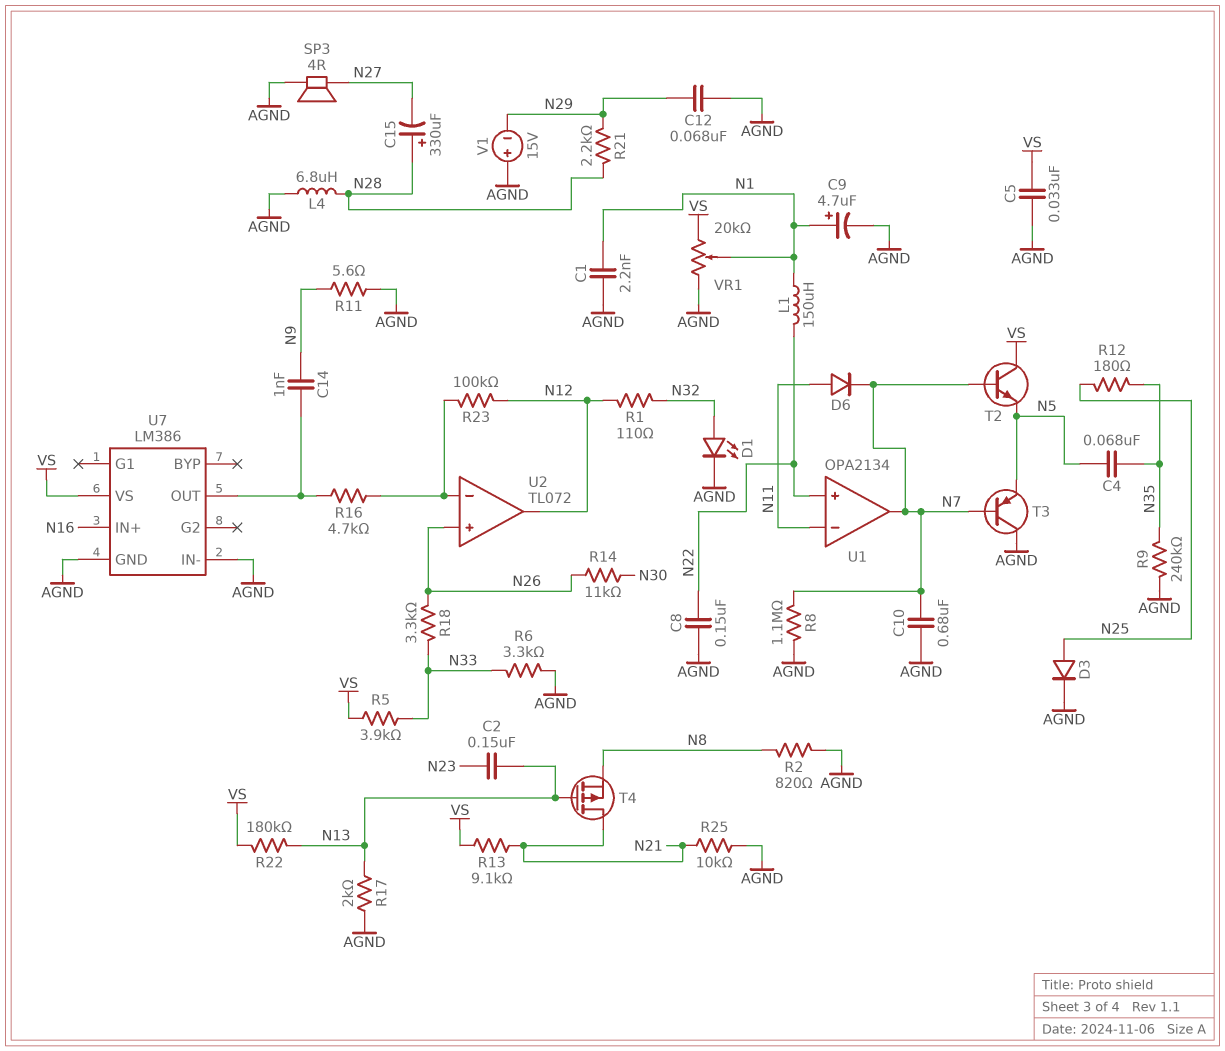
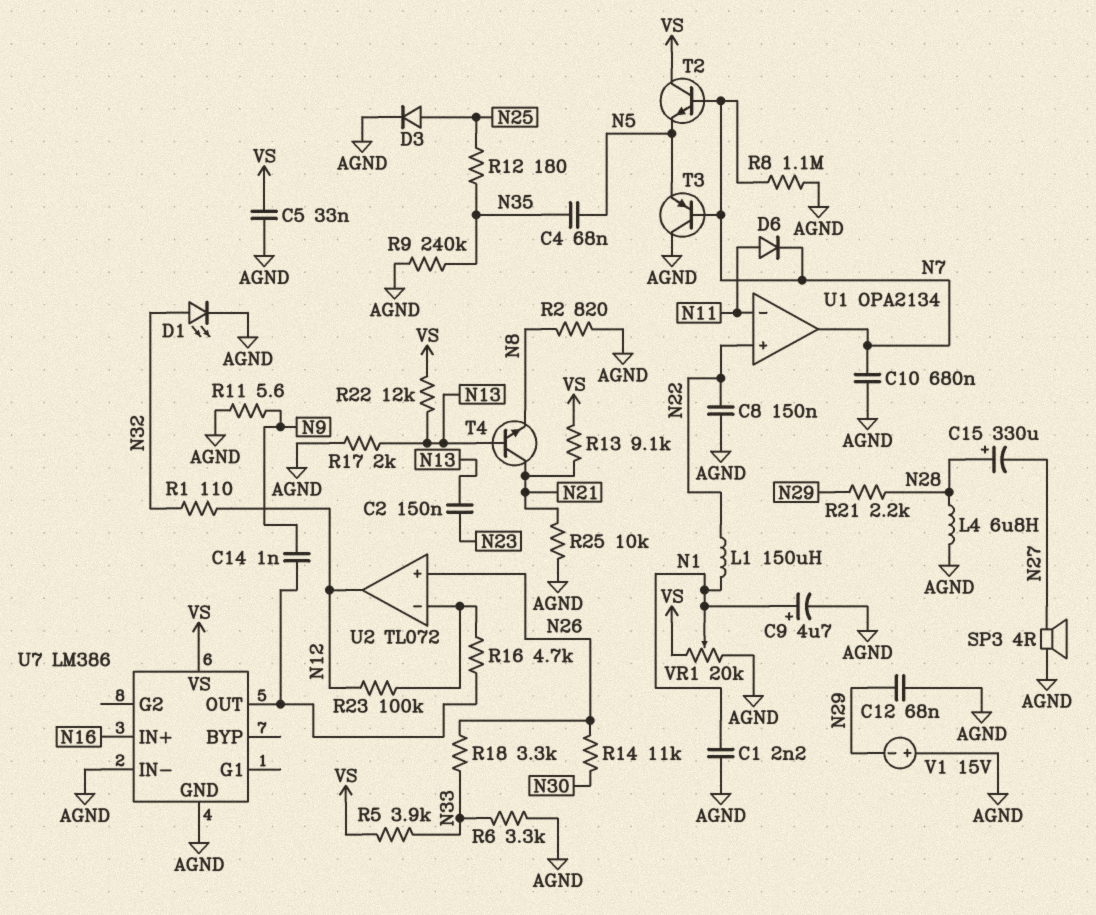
R22: 180k (N13, VS) -> 12k (N13, VS)
T4: PMOS (G N13, D N21, S N8) -> NPN (B N13, C N21, E N8)

